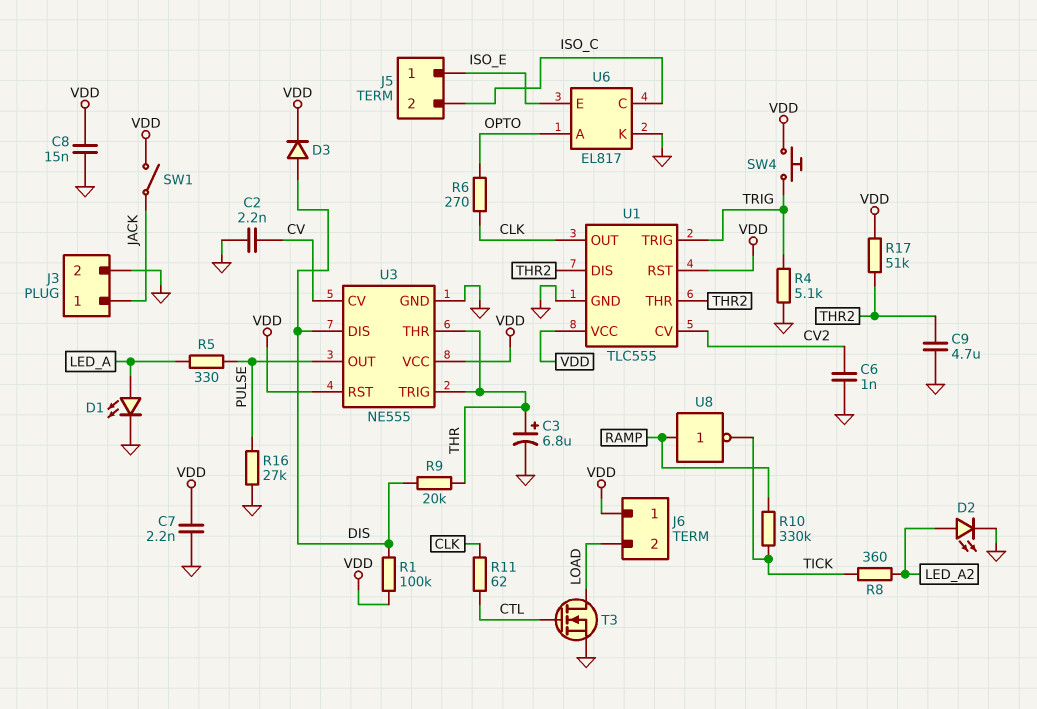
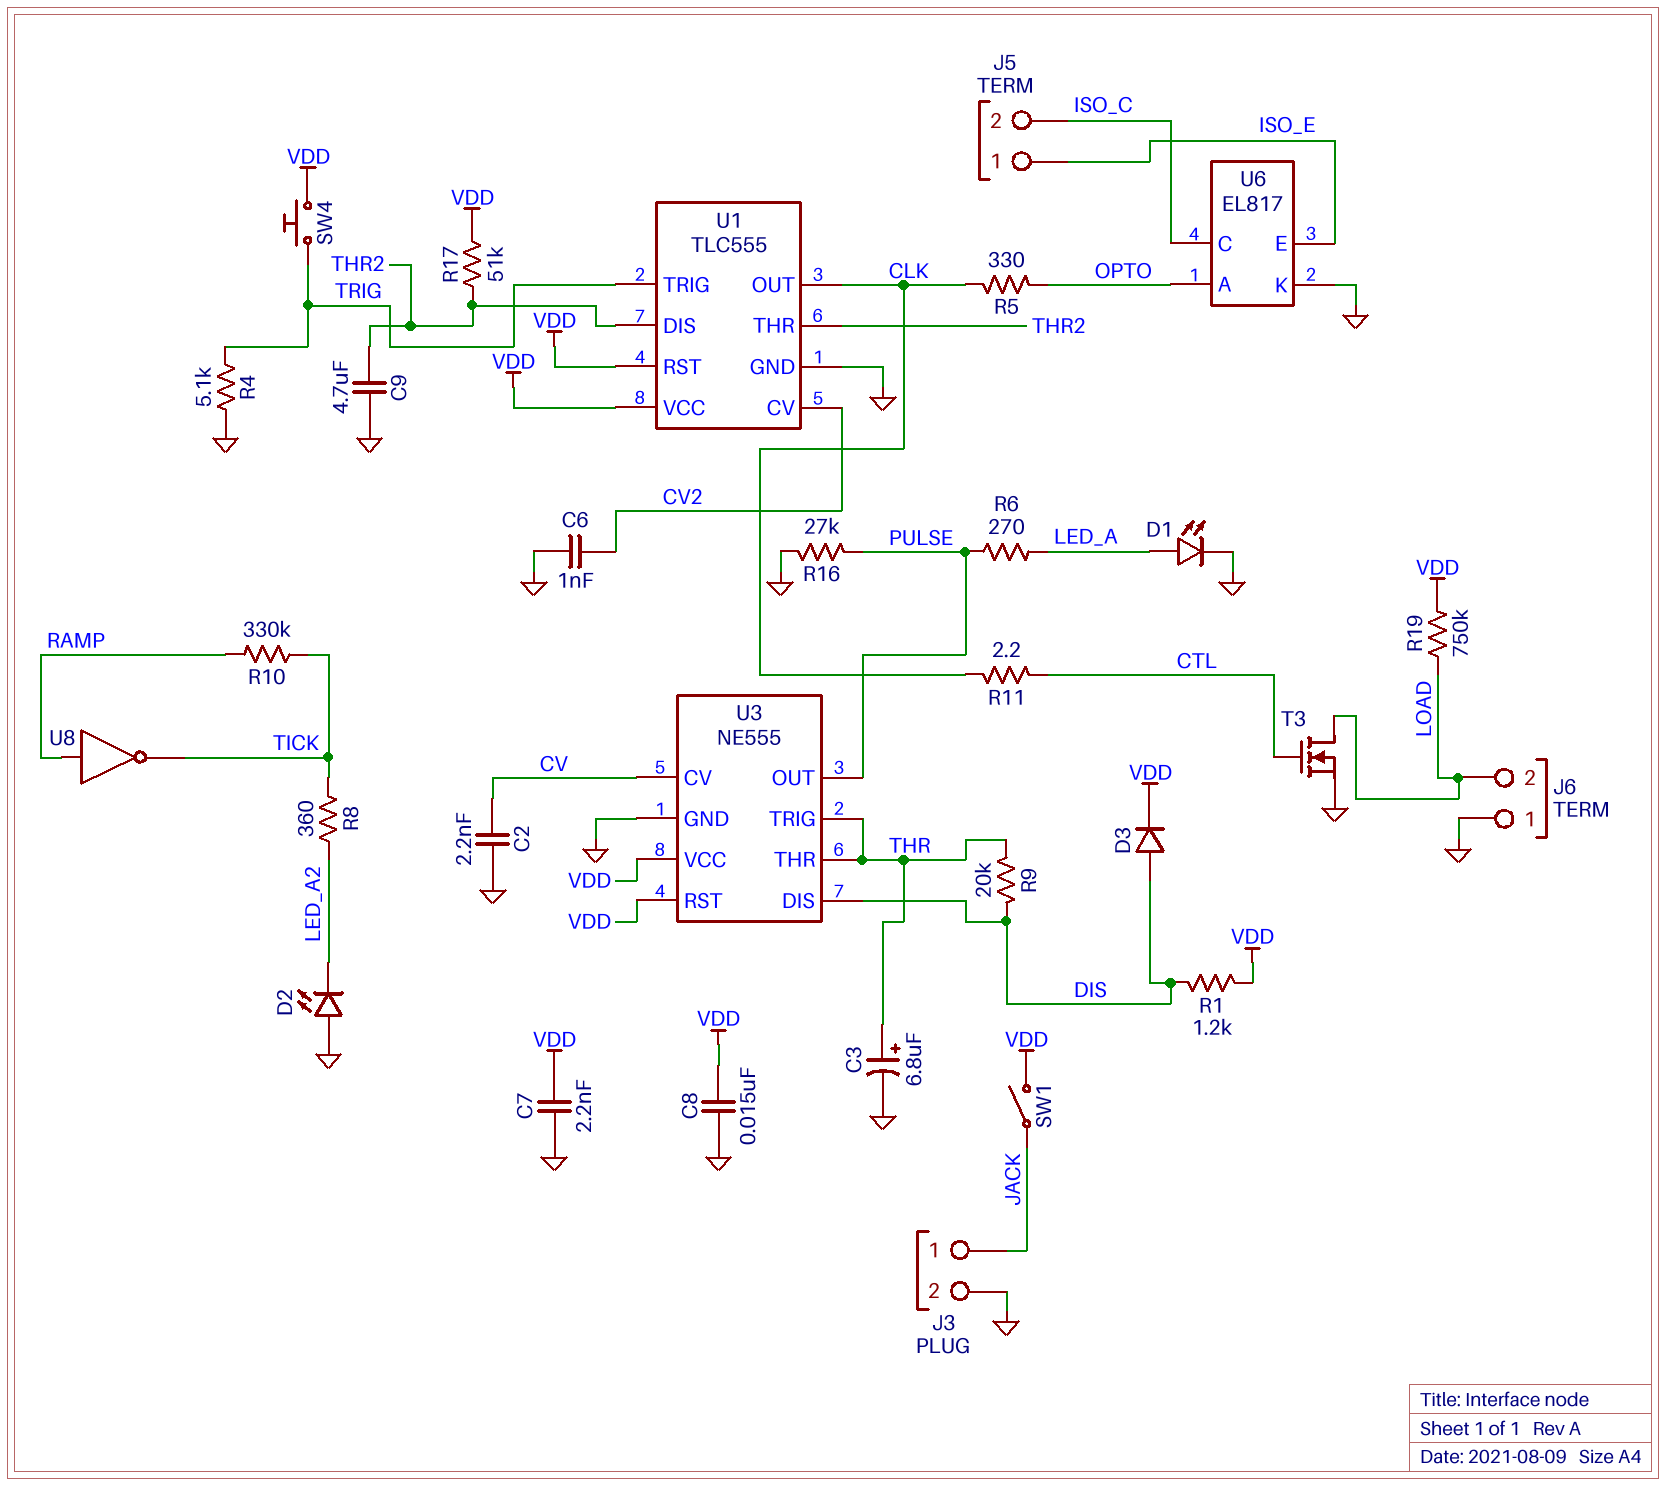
D2: LED (A LED_A2, K GND) -> LED (A GND, K LED_A2)
J6 pin 1: VDD -> GND
R1: 100k (DIS, VDD) -> 1.2k (DIS, VDD)
R5: 330 (LED_A, PULSE) -> 330 (CLK, OPTO)
R6: 270 (CLK, OPTO) -> 270 (LED_A, PULSE)
R11: 62 (CLK, CTL) -> 2.2 (CLK, CTL)
R19: none -> 750k (LOAD, VDD)

